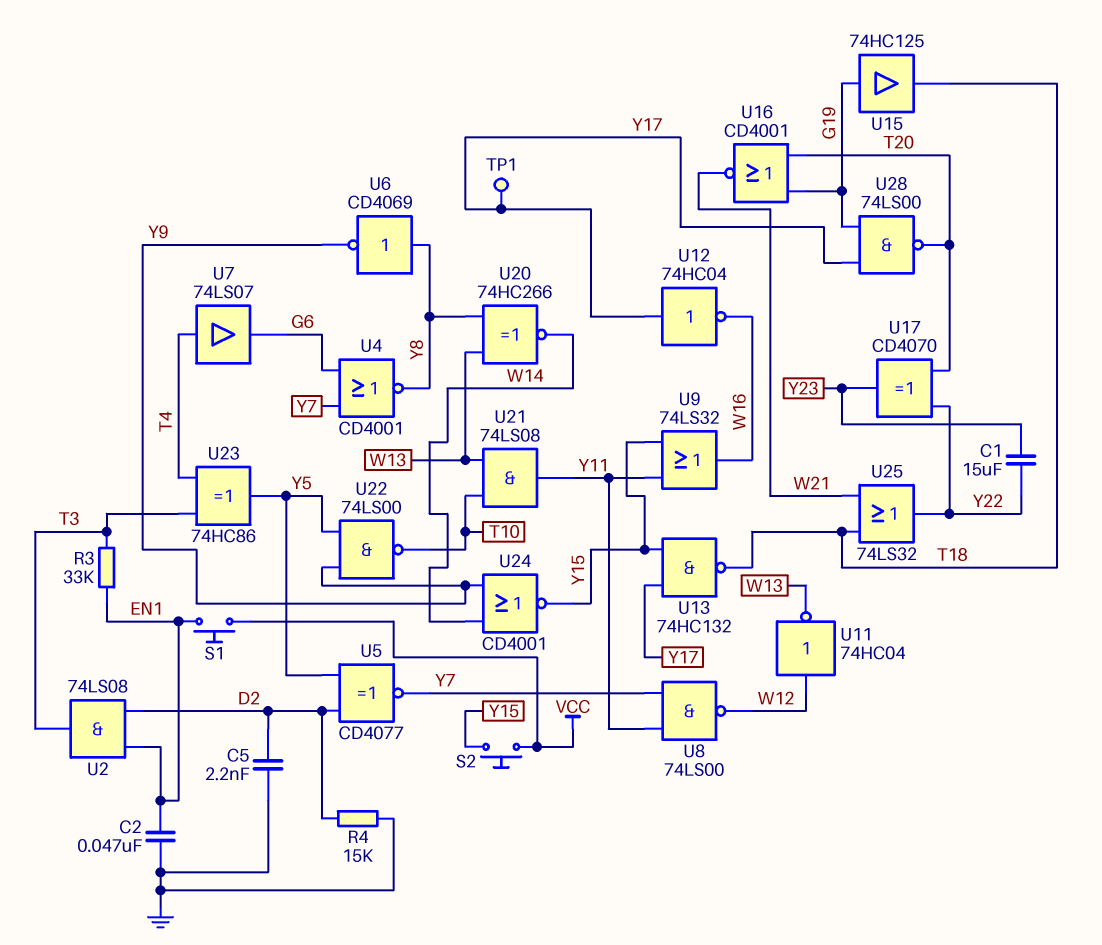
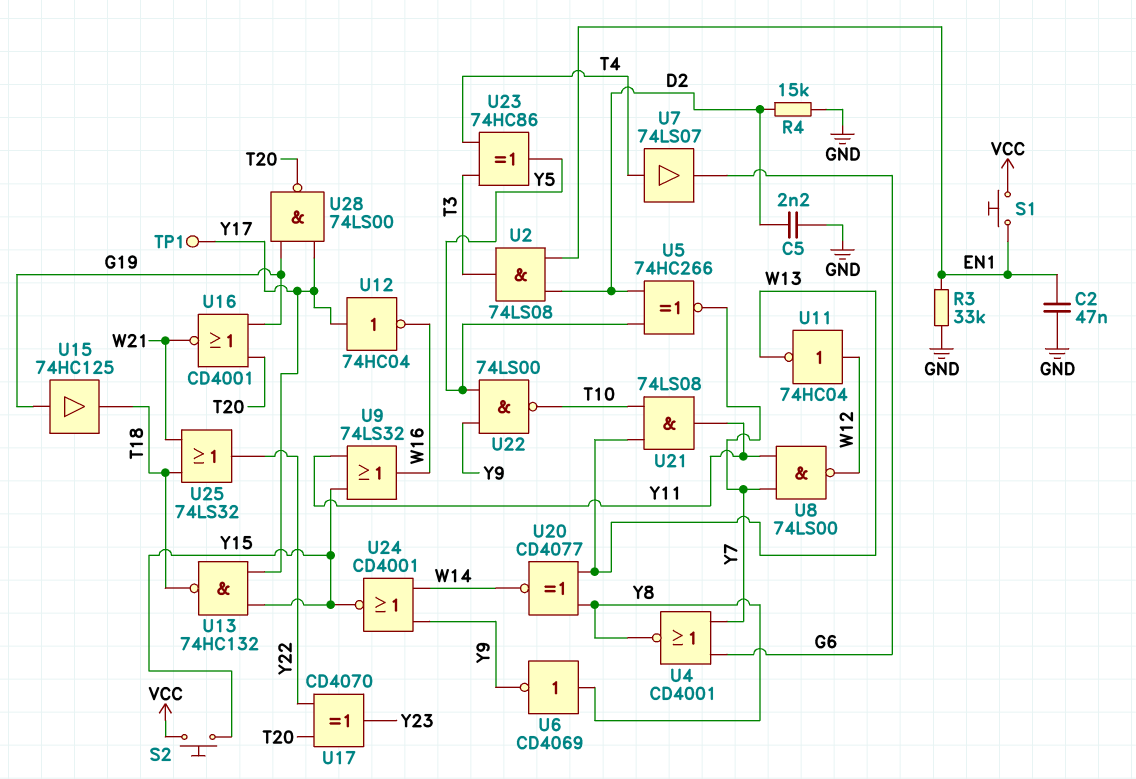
C1: 15uF (Y22, Y23) -> none
R3: 33k (EN1, T3) -> 33k (EN1, GND)
U5: XNOR CD4077 (in D2, in Y5, out Y7) -> XNOR 74HC266 (in D2, in Y5, out Y7)
U20: XNOR 74HC266 (in W13, in Y8, out W14) -> XNOR CD4077 (in W13, in Y8, out W14)

